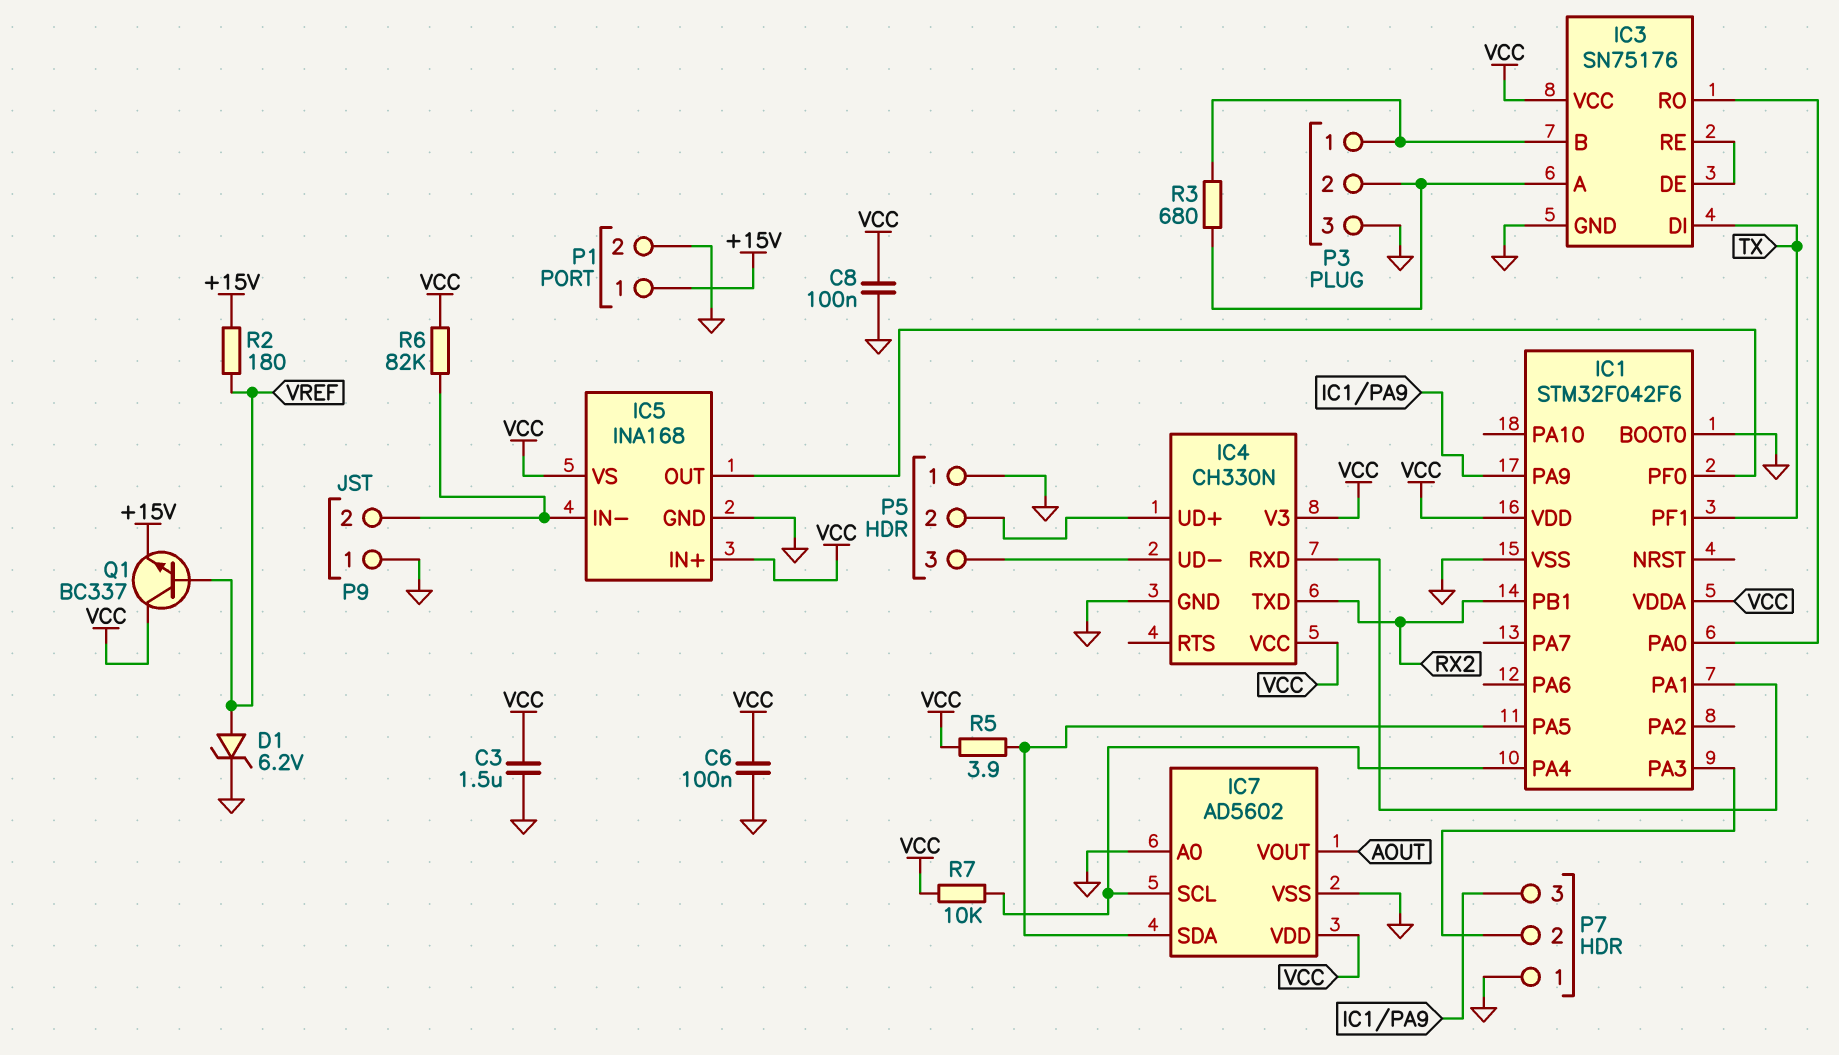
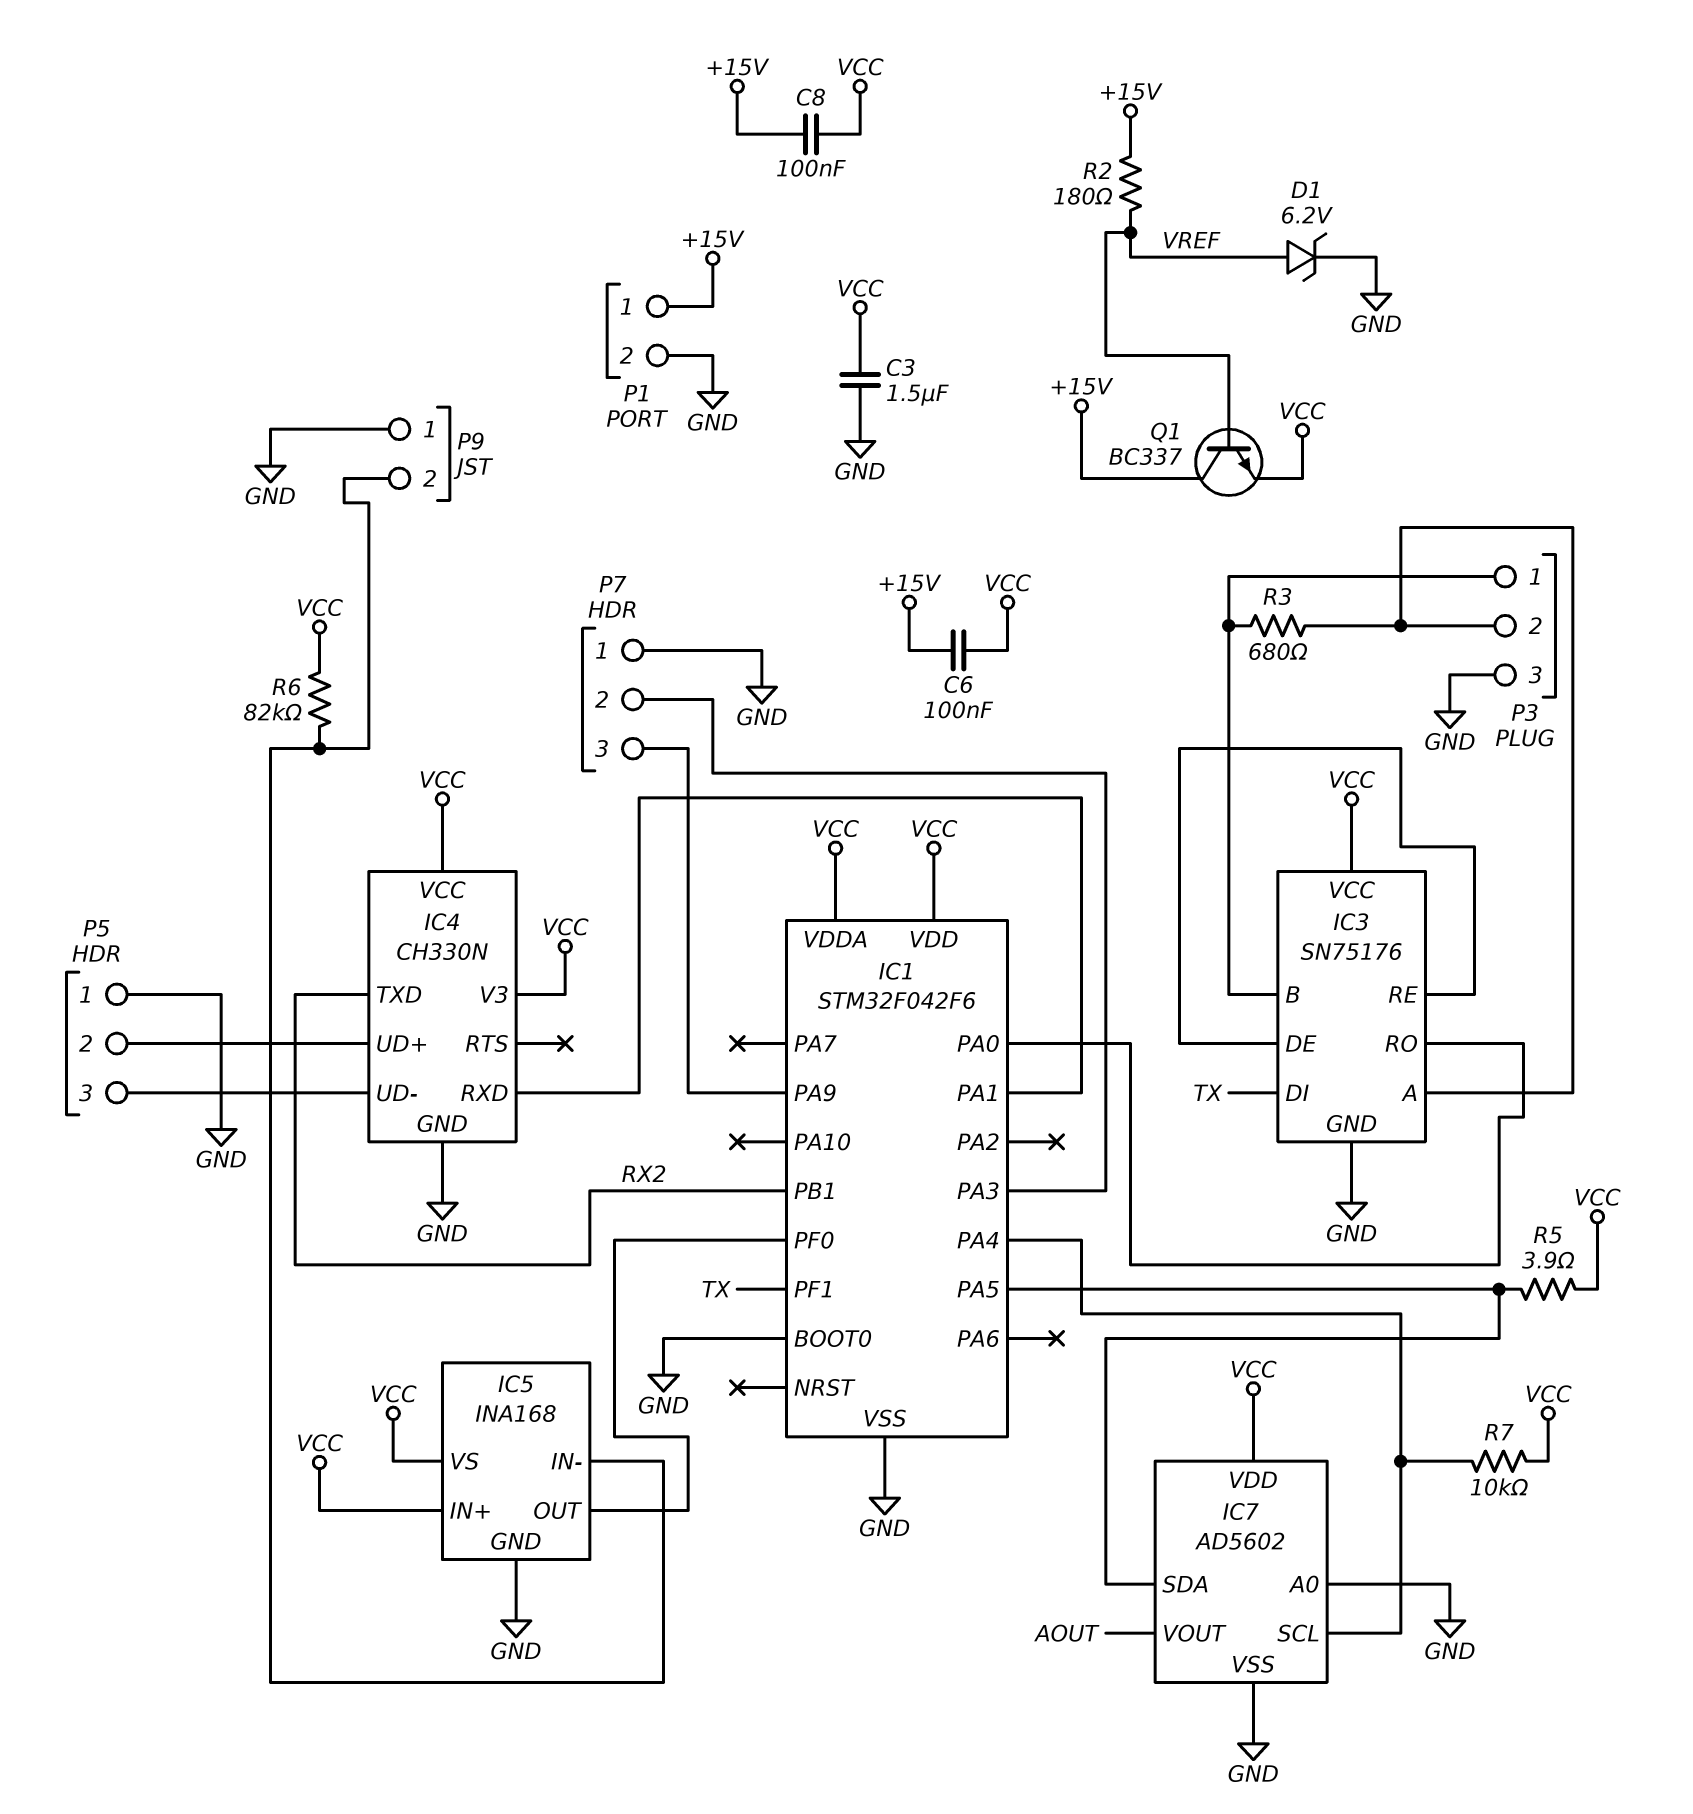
C6: 100nF (GND, VCC) -> 100nF (+15V, VCC)
C8: 100nF (GND, VCC) -> 100nF (+15V, VCC)
Q1: NPN BC337 (B VREF, C VCC, E +15V) -> NPN BC337 (B VREF, C +15V, E VCC)

